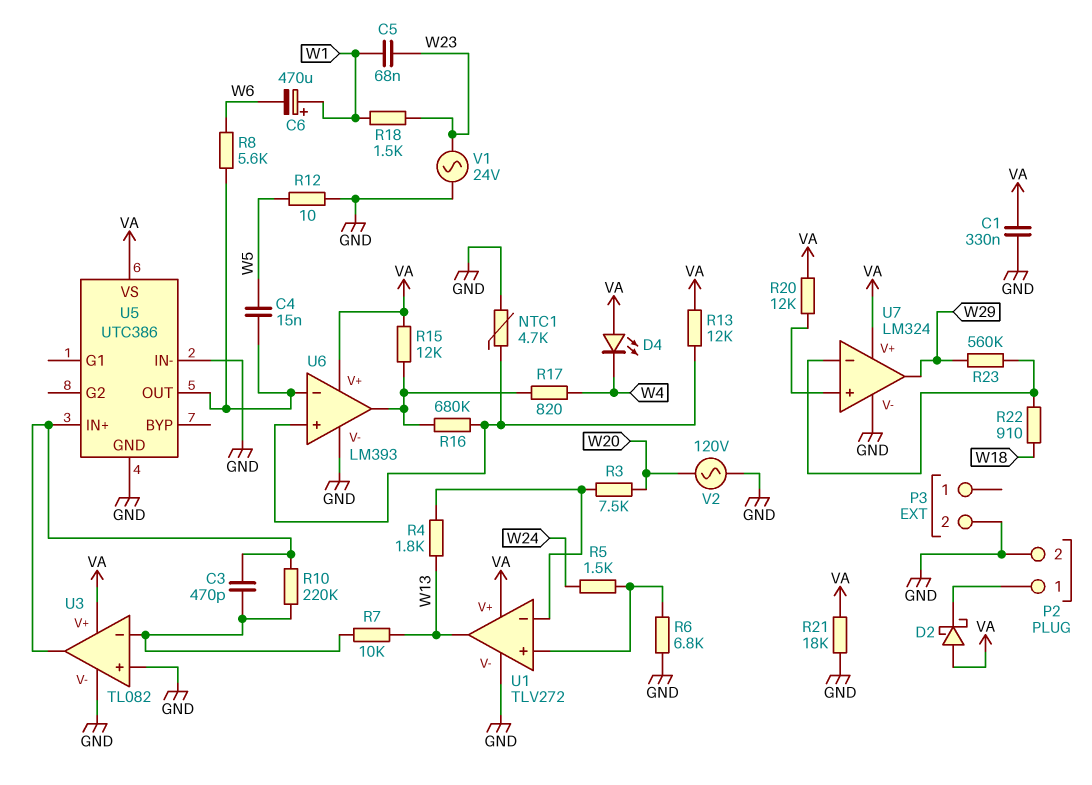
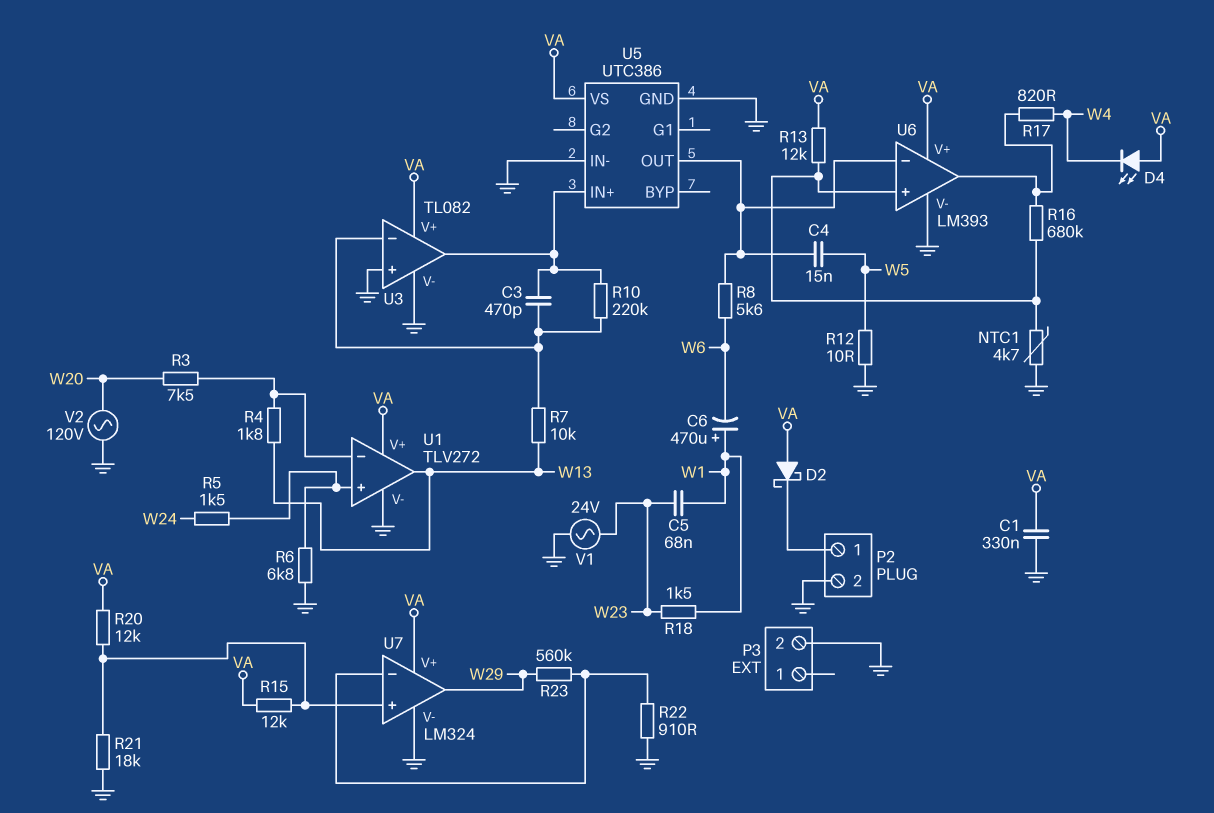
R15: 12k (U6/out, VA) -> 12k (U7/in+, VA)
R21: 18k (GND, VA) -> 18k (GND, U7/in+)
R22: 910 (U7/in-, W18) -> 910 (GND, U7/in-)

